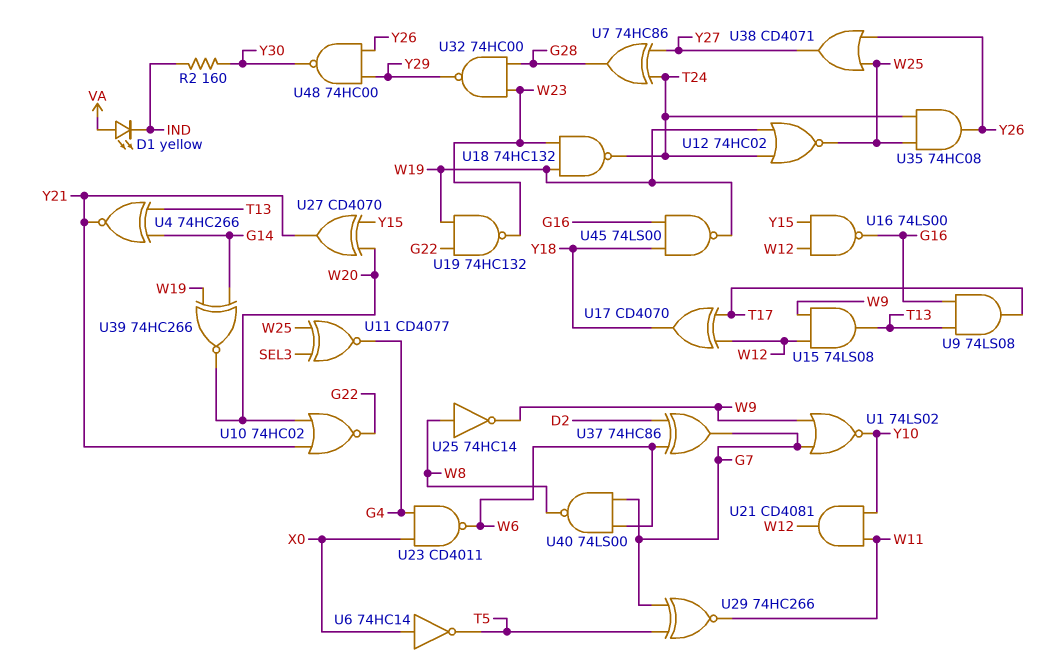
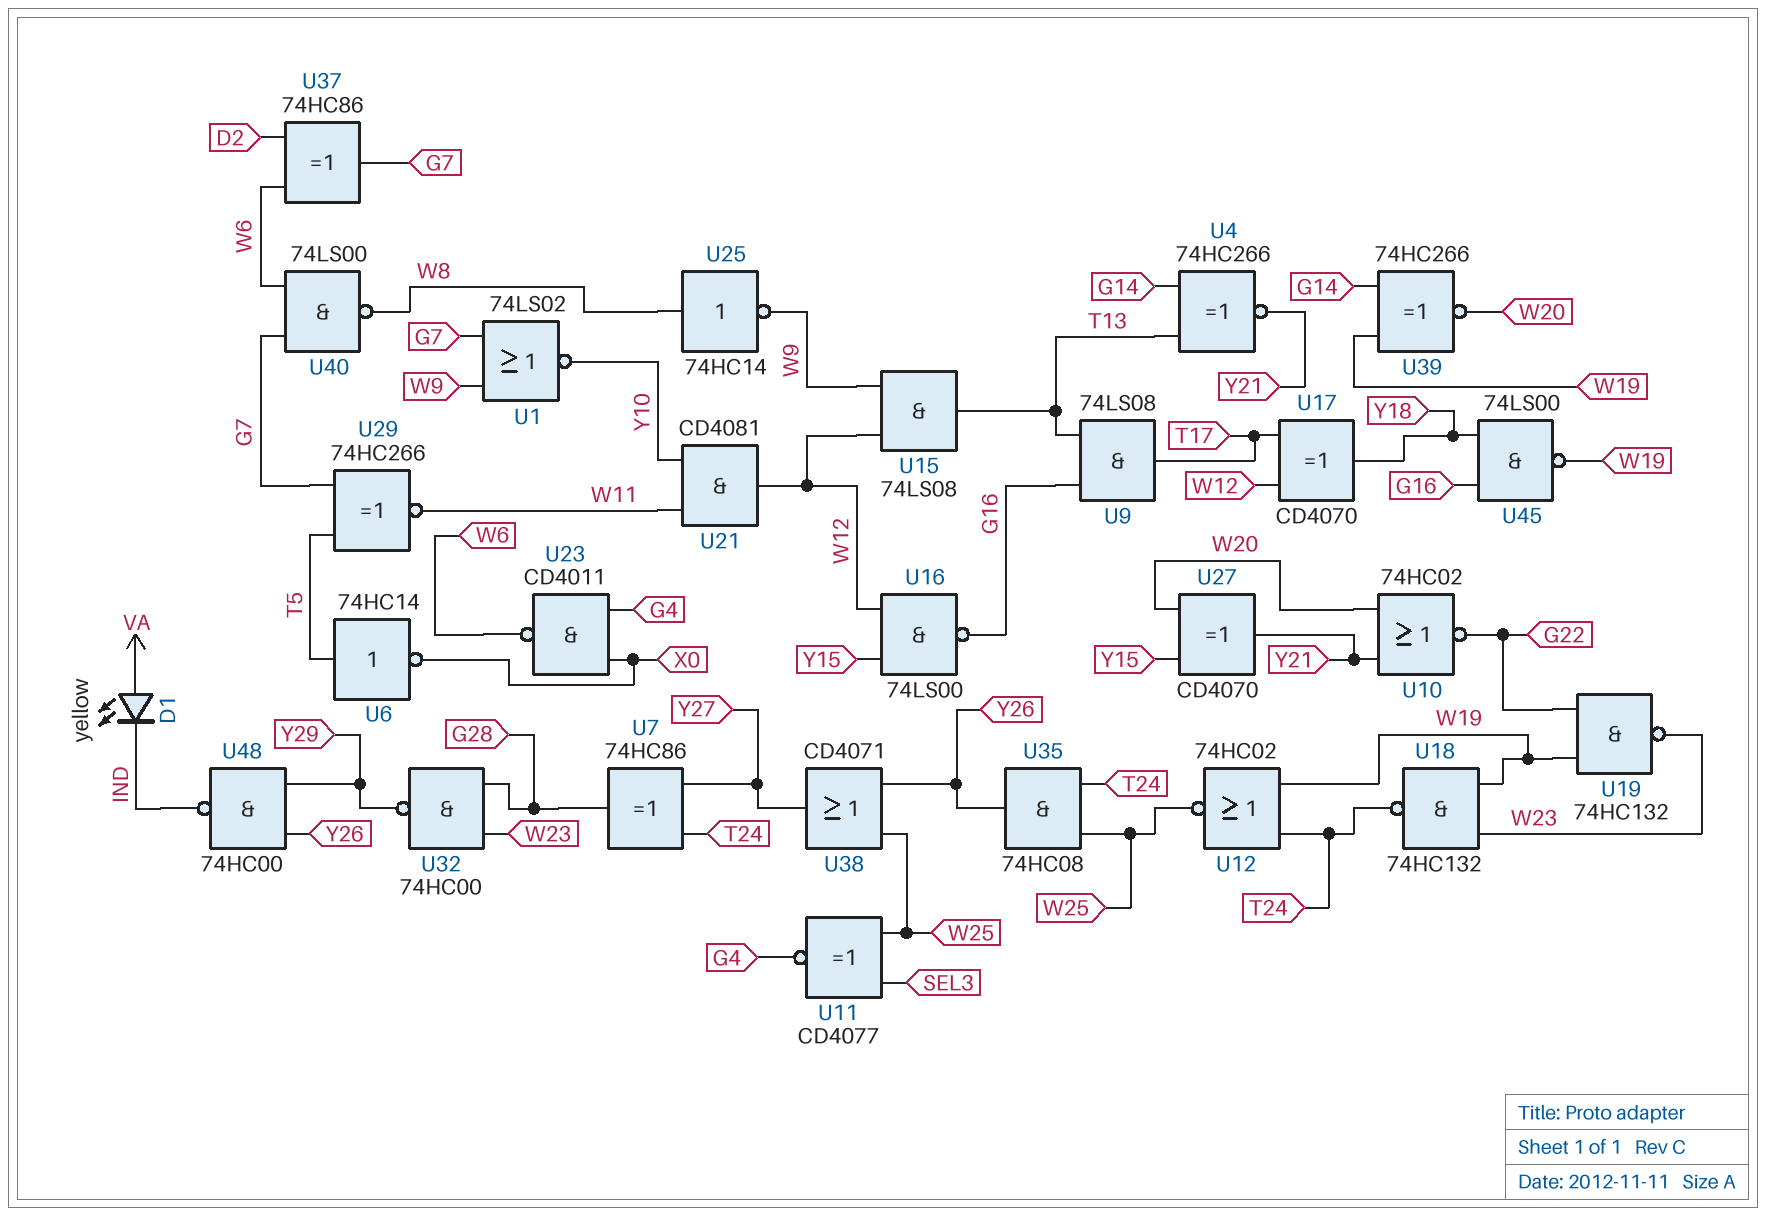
R2: 160 (IND, Y30) -> none
U6: NOT 74HC14 (in X0, out T5) -> NOT 74HC14 (in T5, out X0)
U48: NAND 74HC00 (in Y26, in Y29, out Y30) -> NAND 74HC00 (in Y26, in Y29, out IND)

